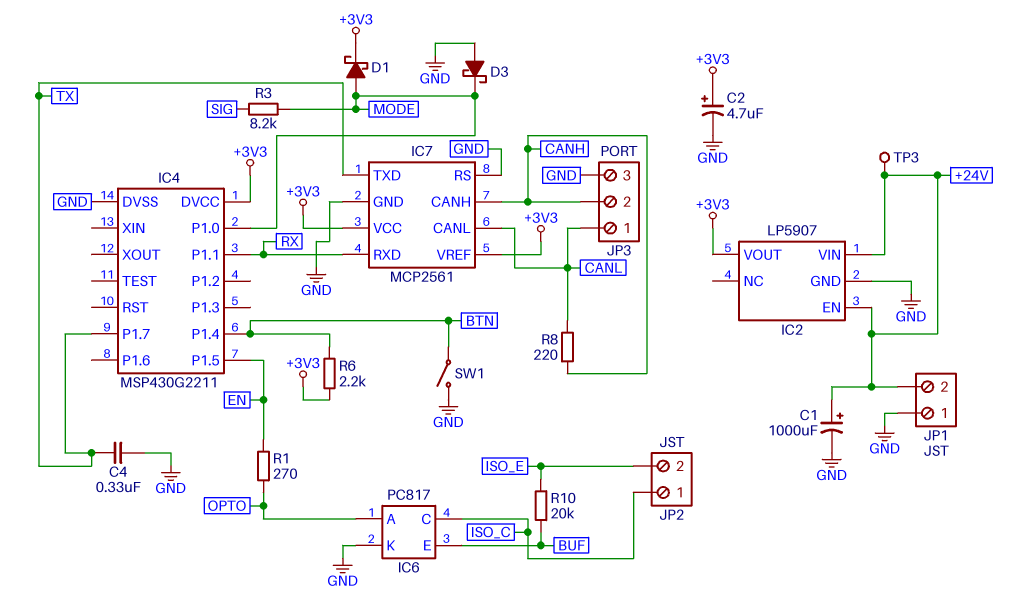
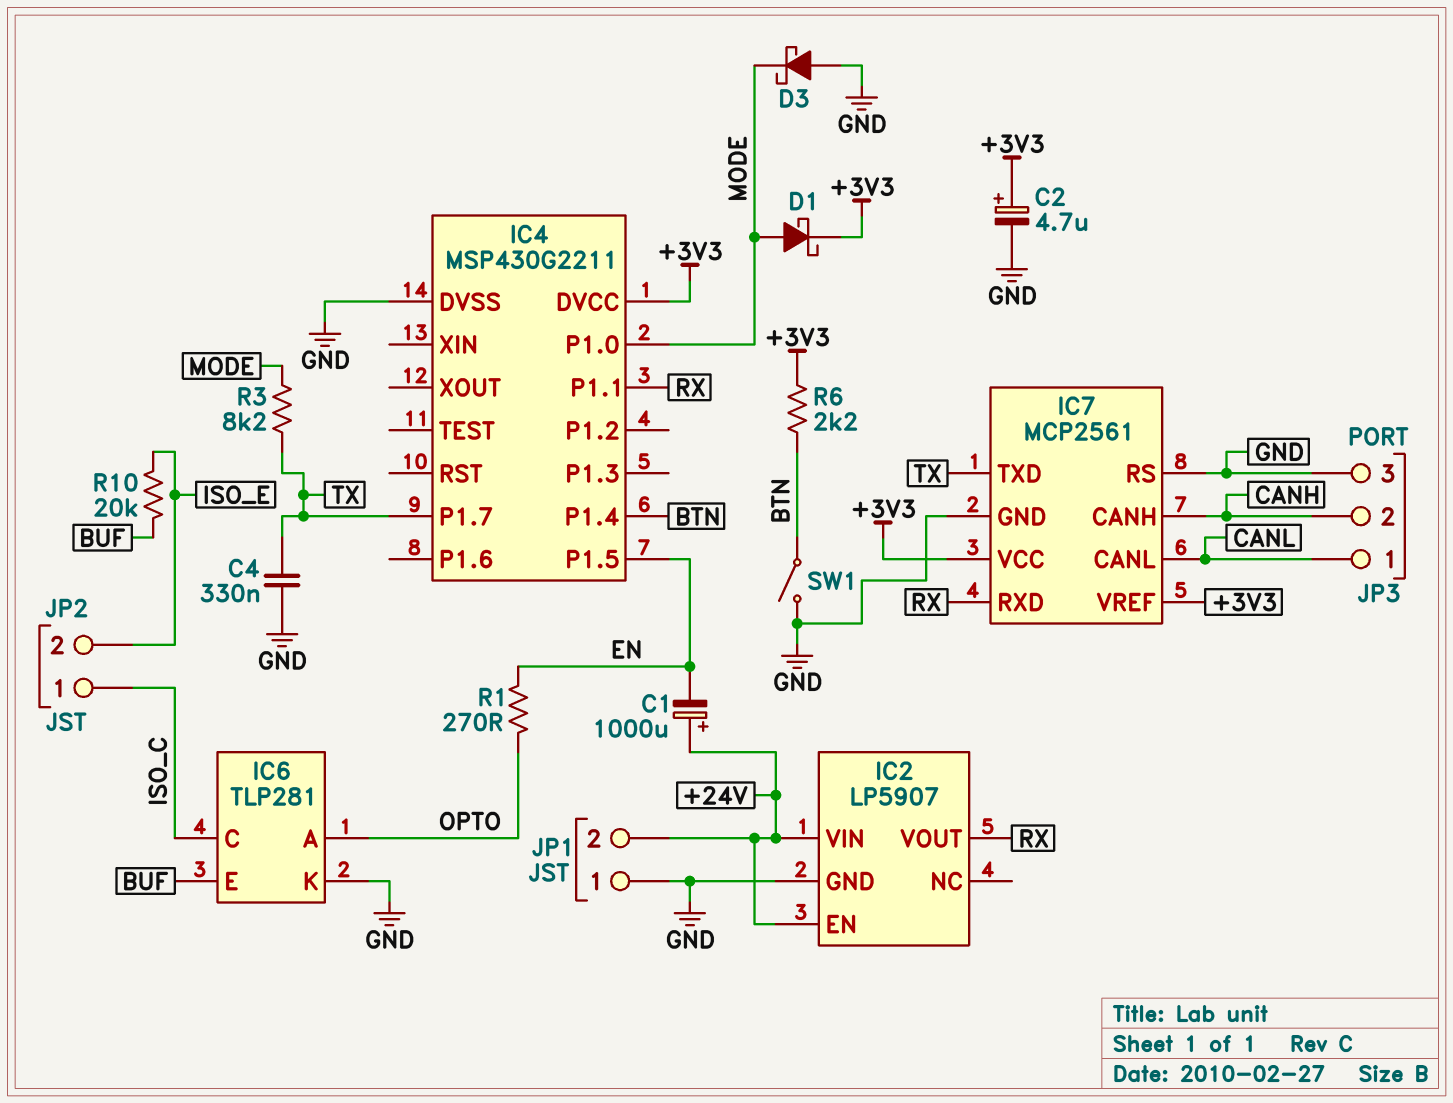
C1: 1000uF (plus +24V, minus GND) -> 1000uF (plus +24V, minus EN)
IC2 pin VOUT: +3V3 -> RX
IC6: PC817 -> TLP281
R3: 8.2k (MODE, SIG) -> 8.2k (MODE, TX)
R8: 220 (CANH, CANL) -> none
TP3: test point (+24V) -> none

